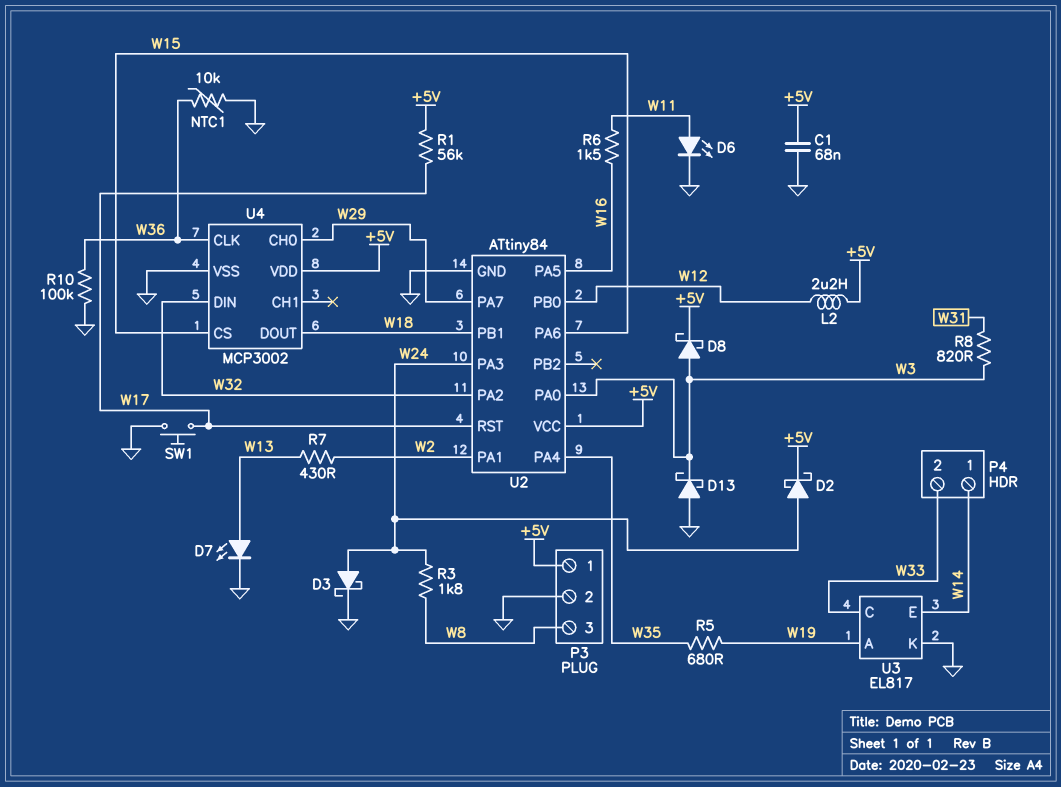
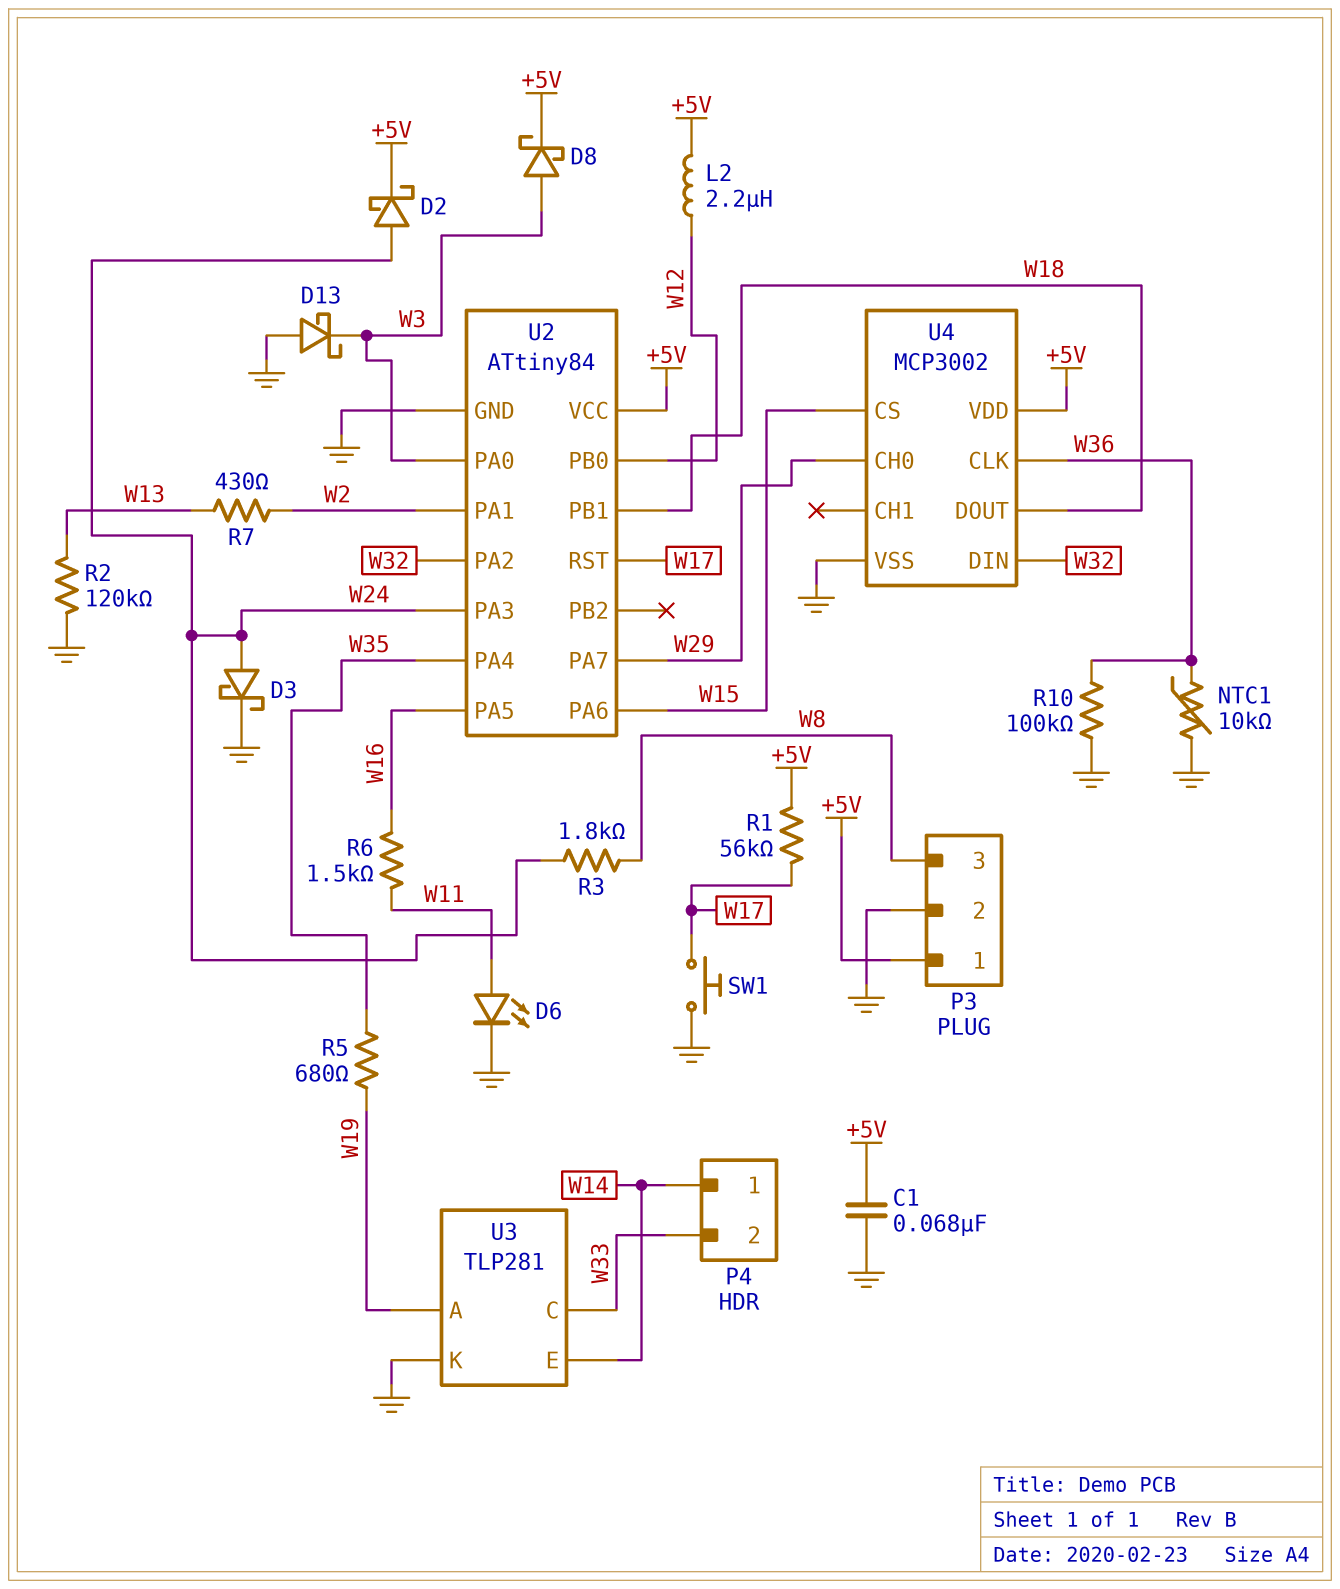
D7: LED (A W13, K GND) -> none
R2: none -> 120k (GND, W13)
R8: 820 (W3, W31) -> none
U3: EL817 -> TLP281

